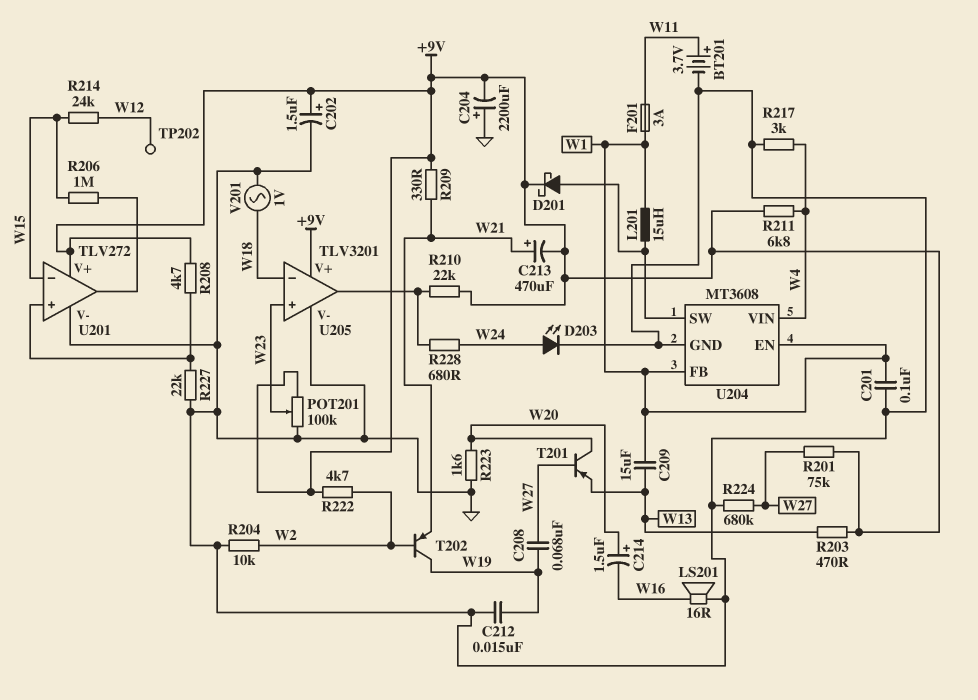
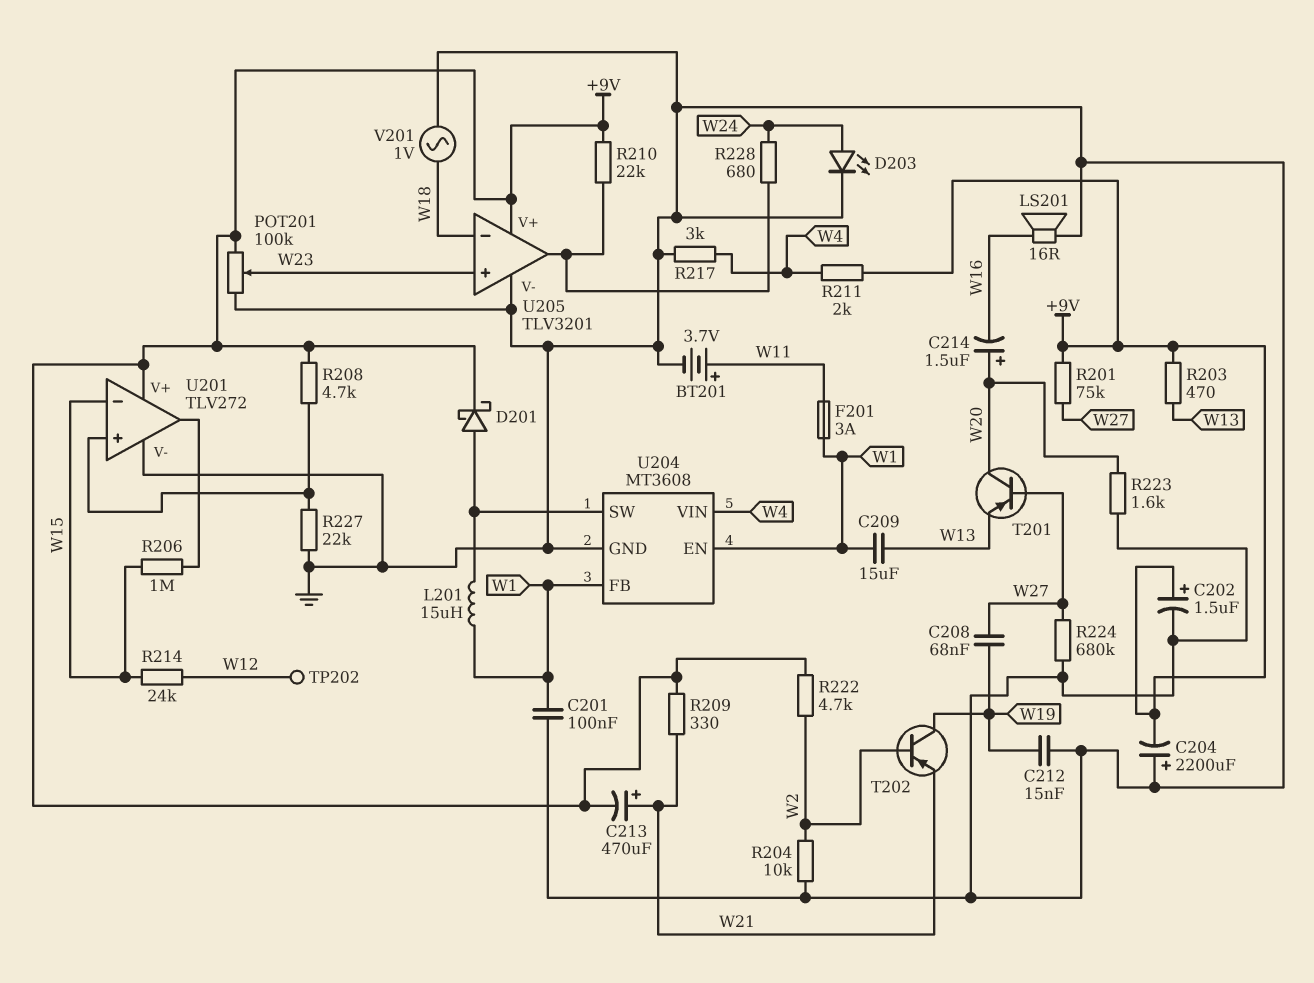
R211: 6.8k (+9V, W4) -> 2k (+9V, W4)

